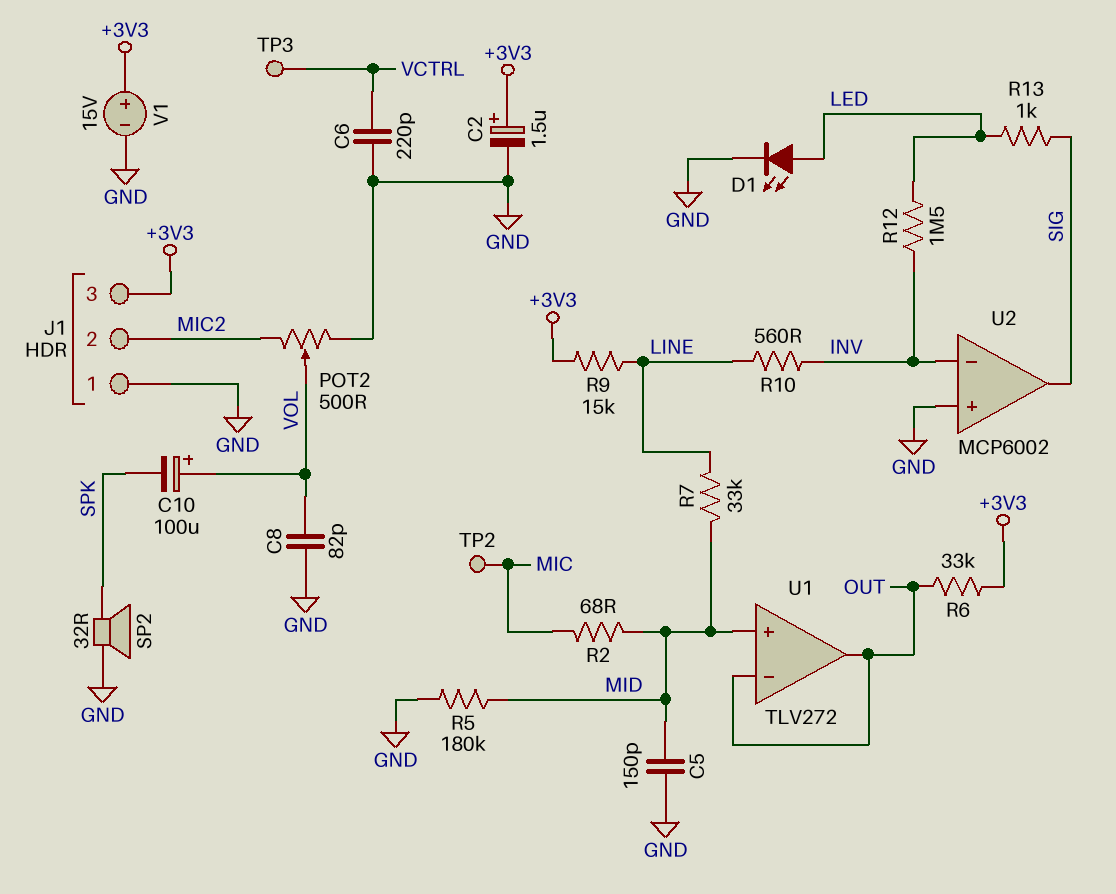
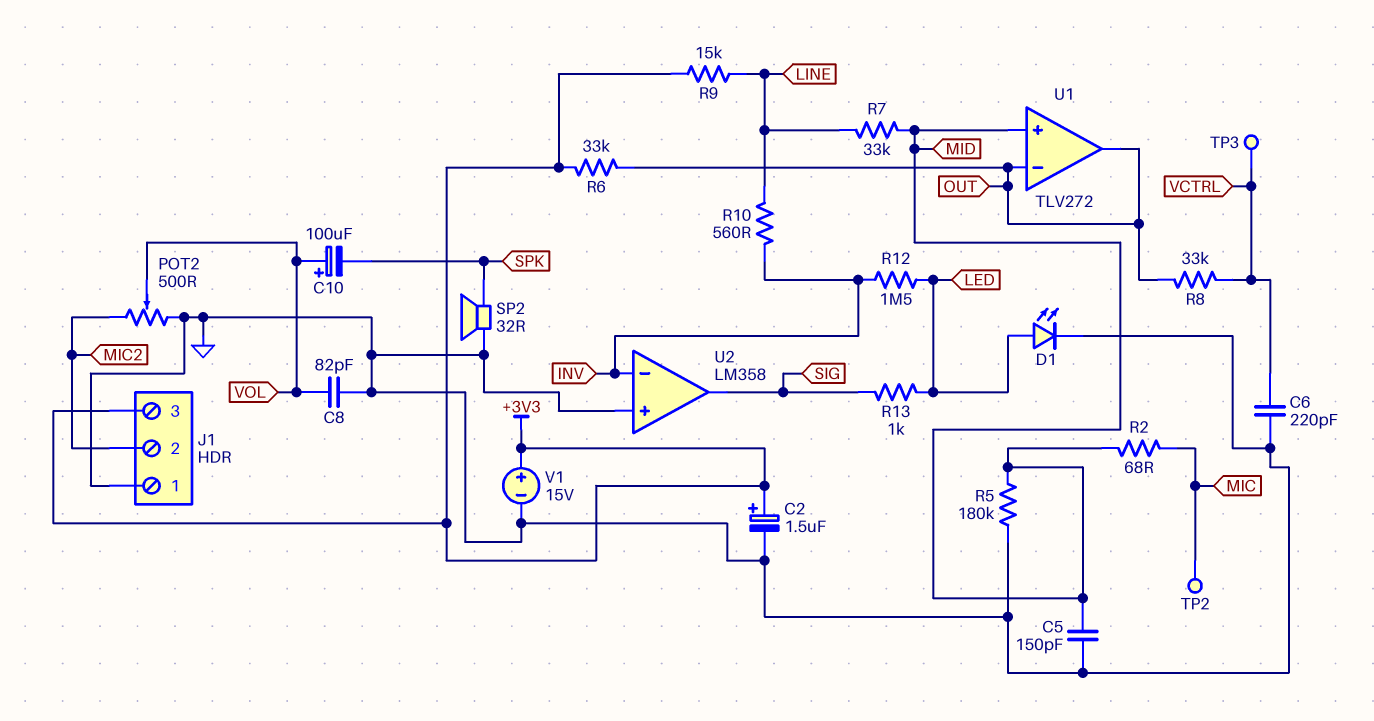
R8: none -> 33k (OUT, VCTRL)
U2: MCP6002 -> LM358

